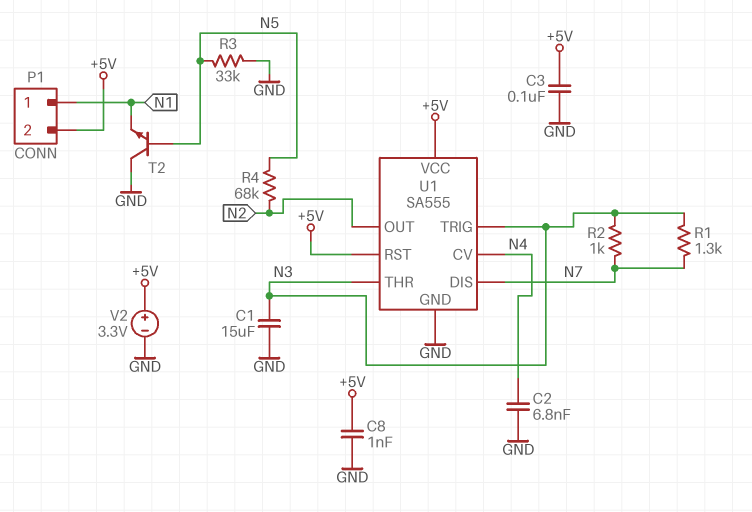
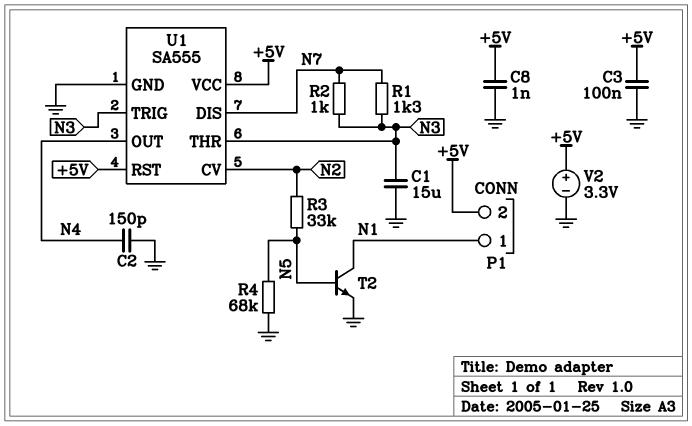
C2: 6.8nF (GND, N4) -> 150pF (GND, N4)
R3: 33k (GND, N5) -> 33k (N2, N5)
R4: 68k (N2, N5) -> 68k (GND, N5)
T2: NPN (B N5, C GND, E N1) -> NPN (B N5, C N1, E GND)
U1 pin CV: N4 -> N2
U1 pin OUT: N2 -> N4

